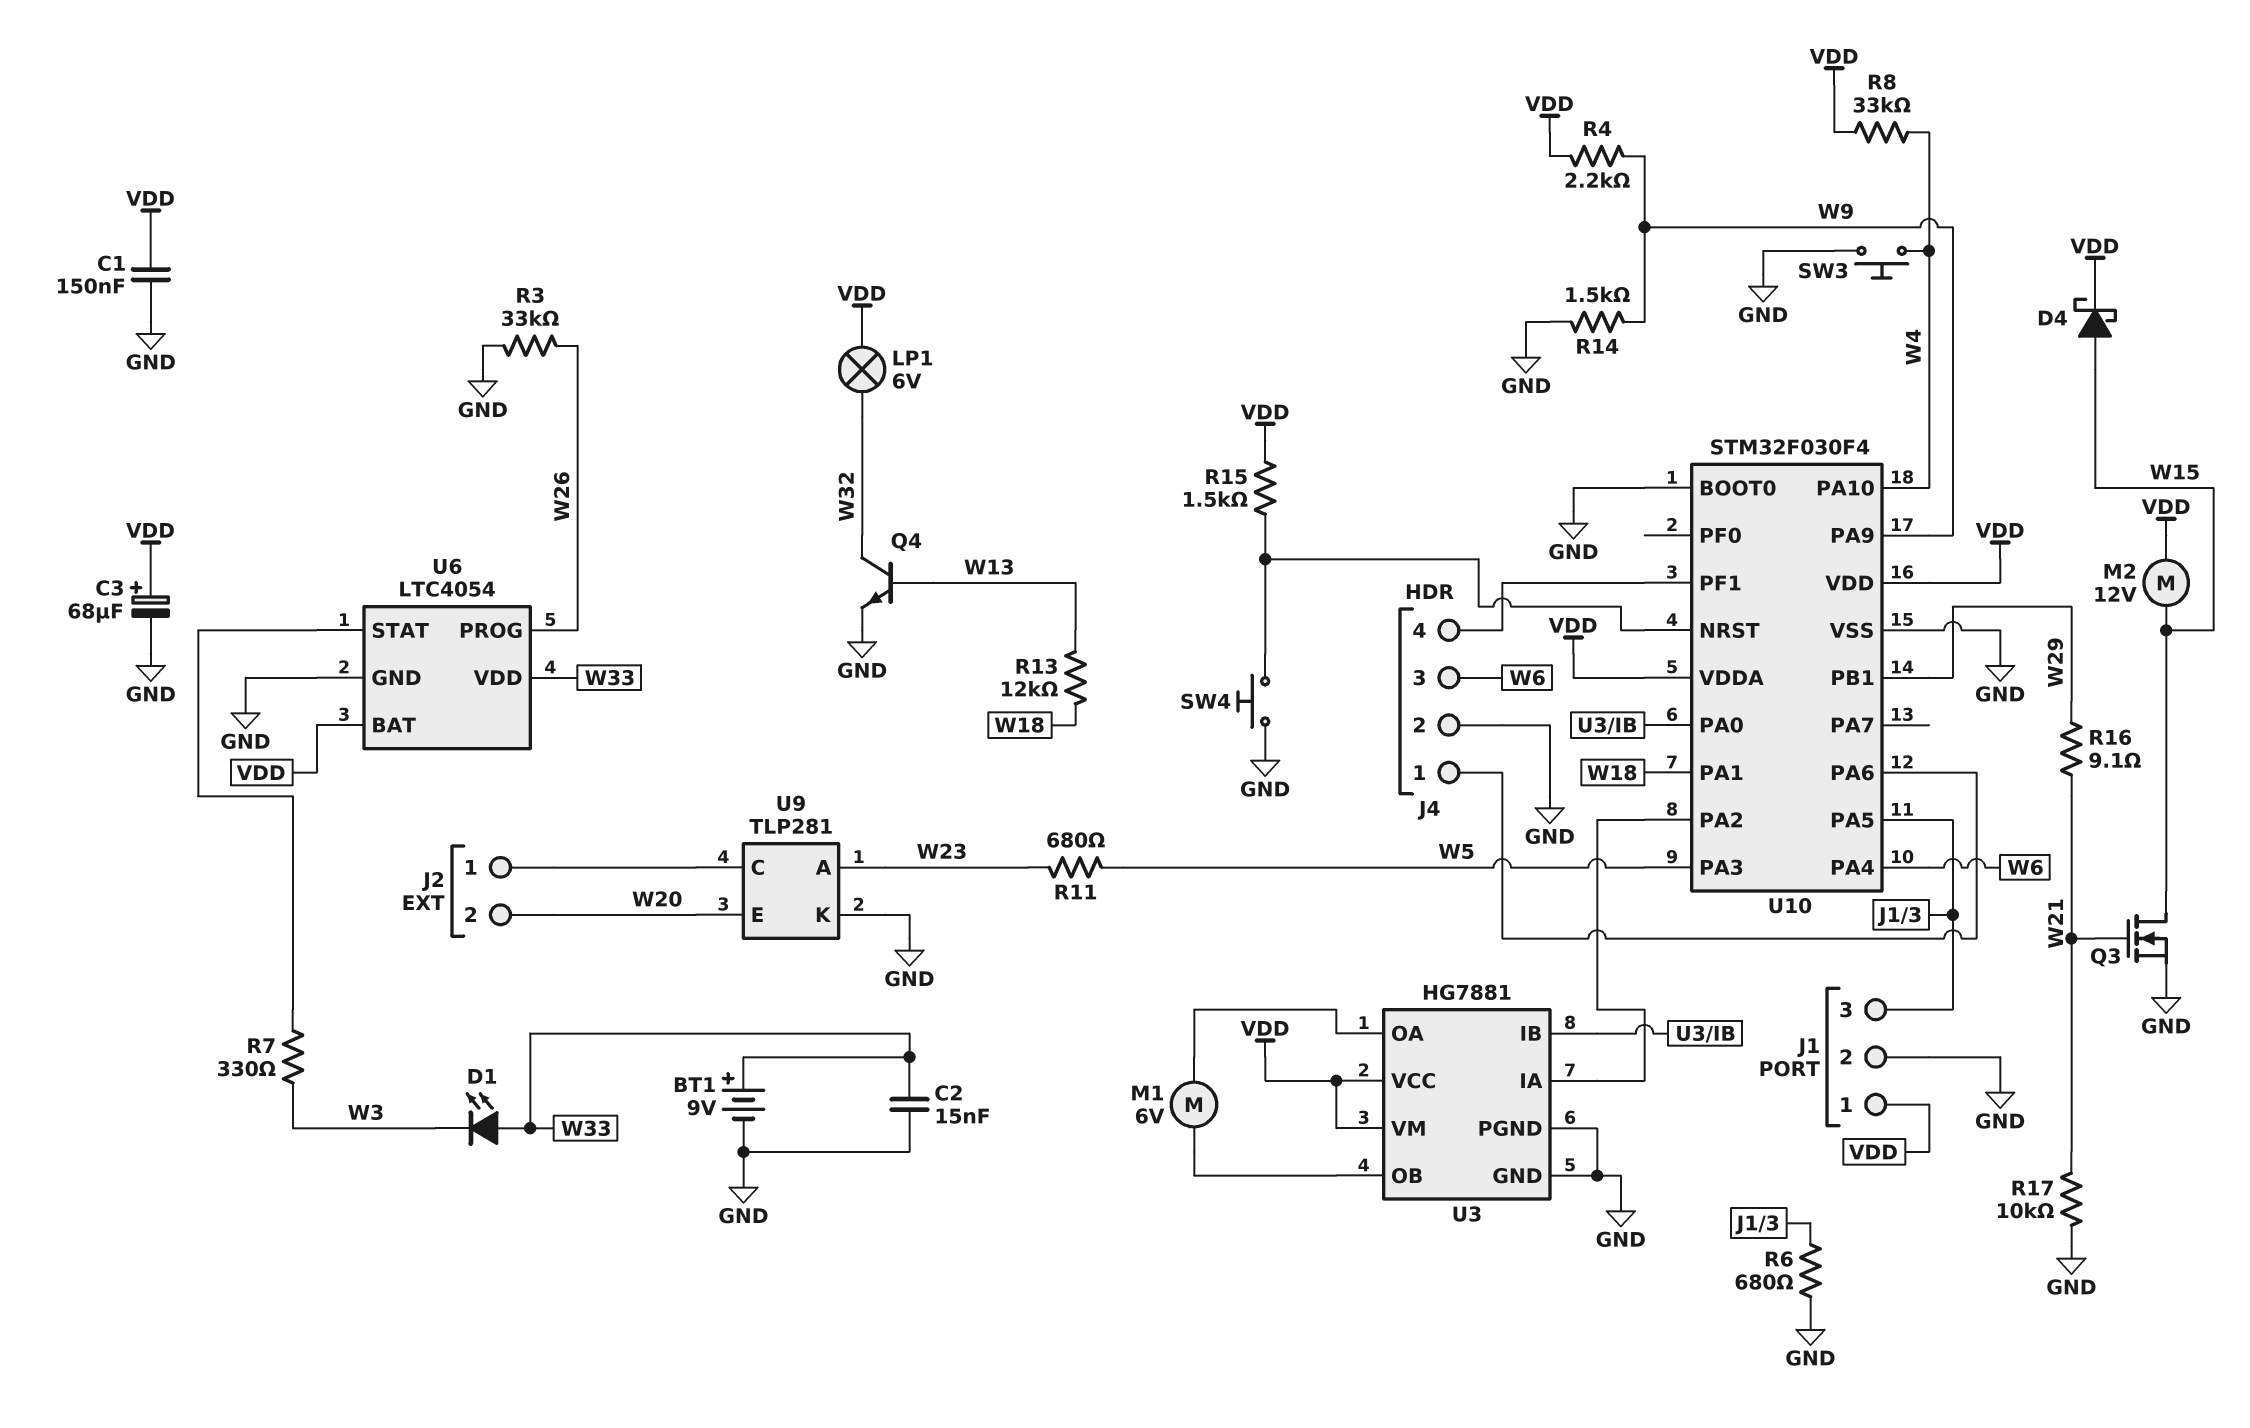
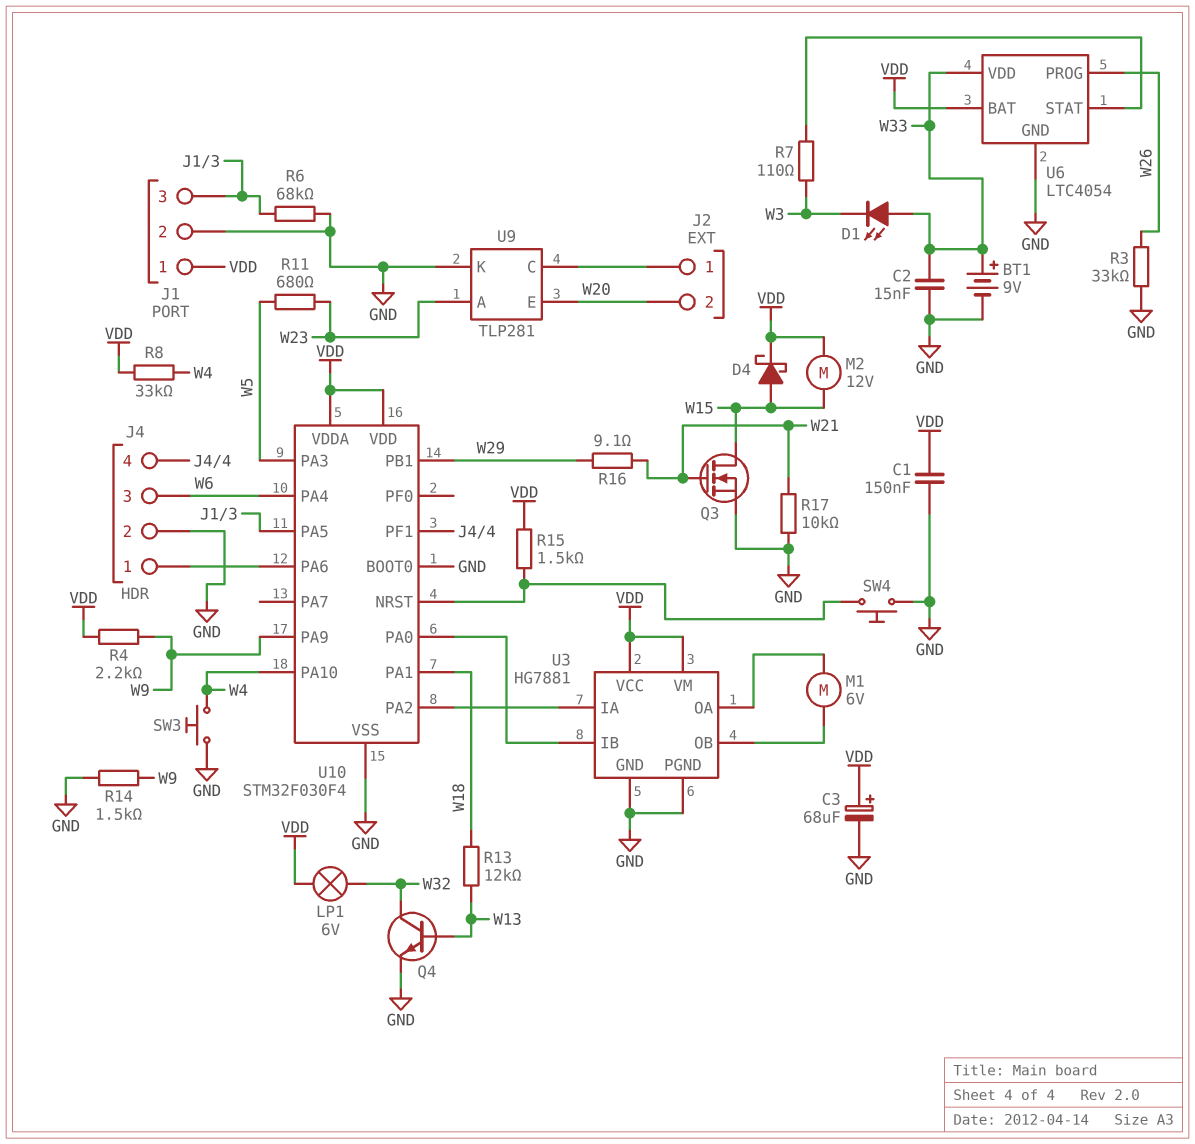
R6: 680 (GND, J1/3) -> 68k (GND, J1/3)
R7: 330 (U6/STAT, W3) -> 110 (U6/STAT, W3)

